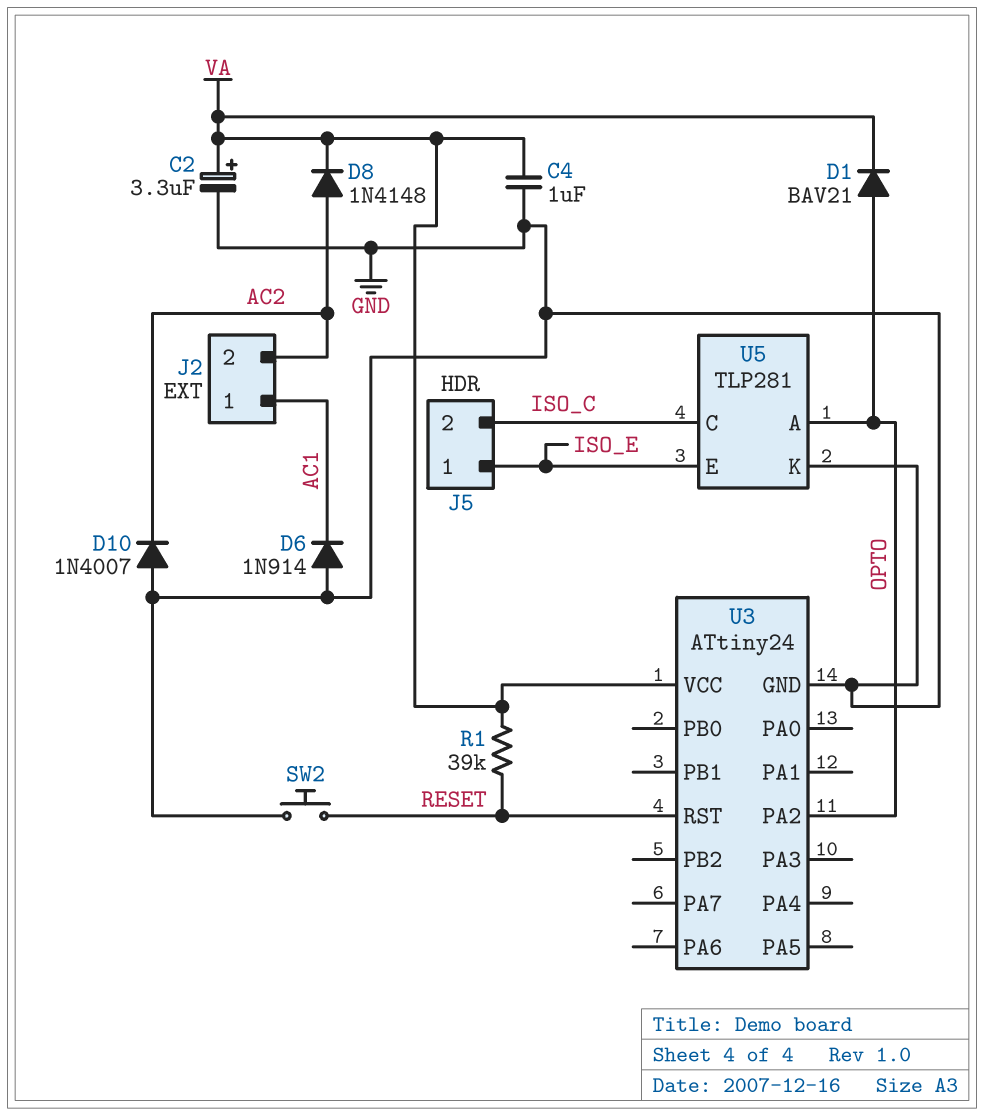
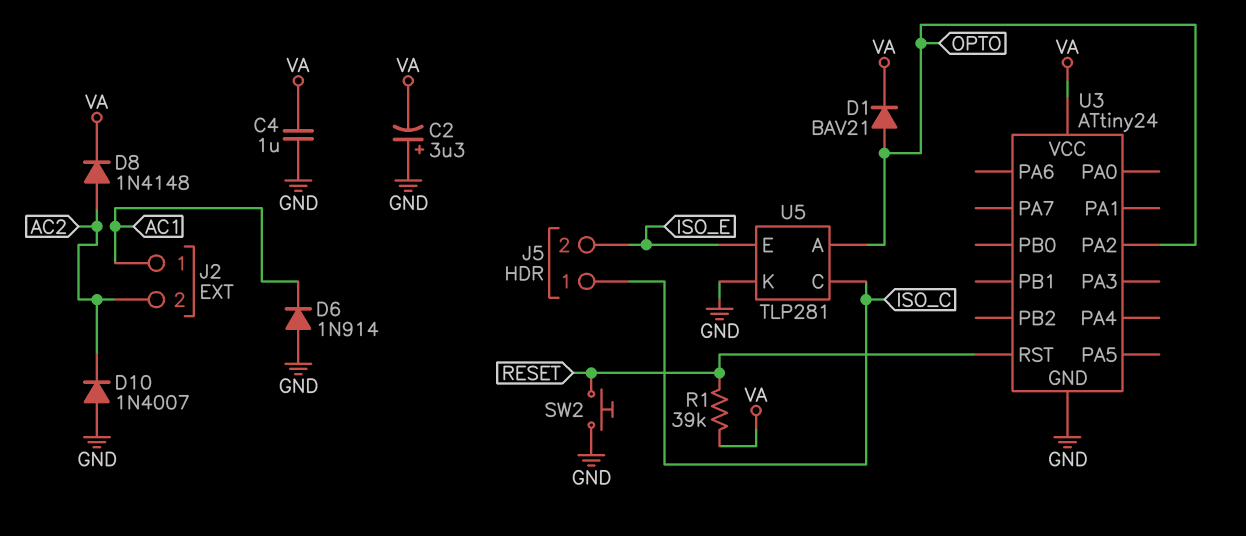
C2: 3.3uF (plus VA, minus GND) -> 3.3uF (plus GND, minus VA)
J5 pin 1: ISO_E -> ISO_C
J5 pin 2: ISO_C -> ISO_E

